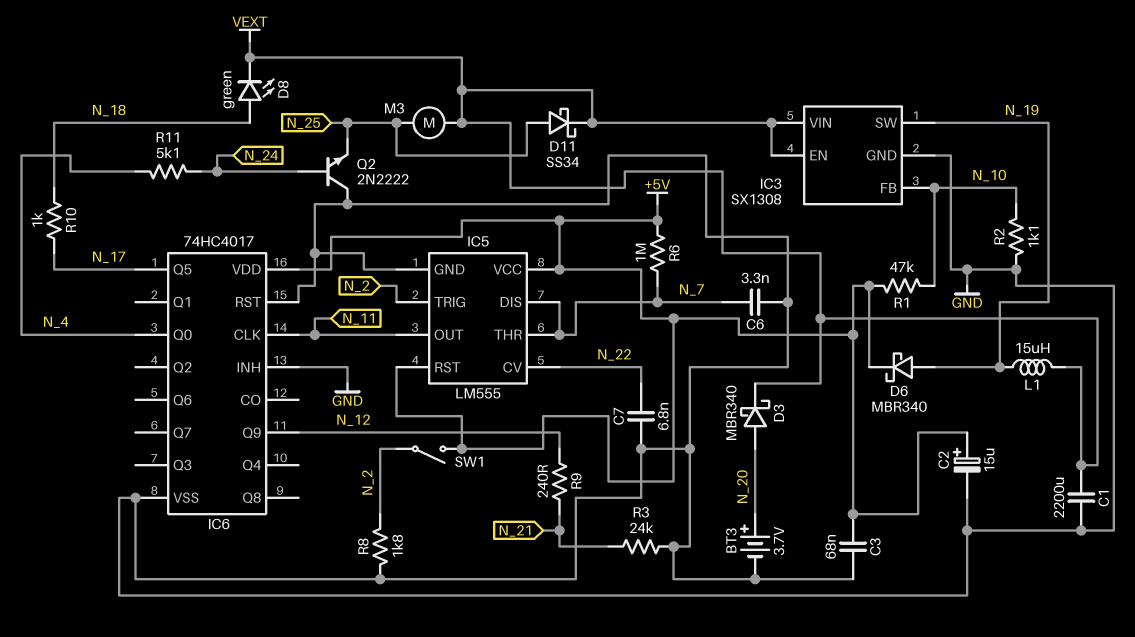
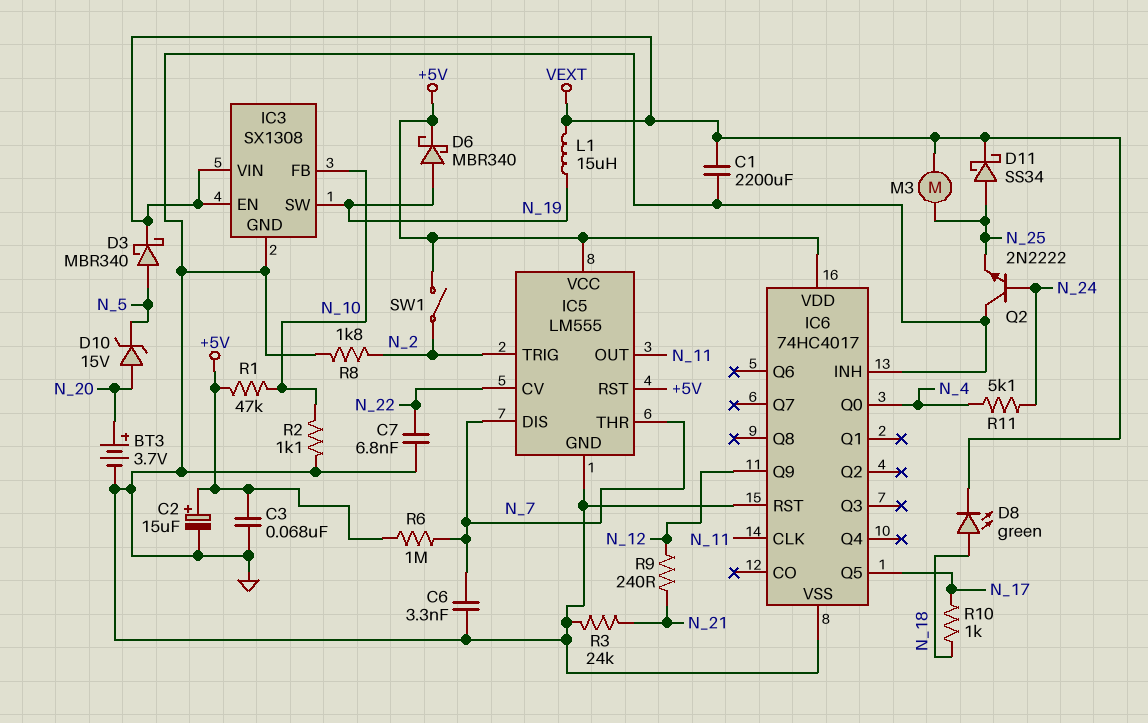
D3: schottky MBR340 (A N_20, K VEXT) -> schottky MBR340 (A N_5, K VEXT)
D10: none -> zener 15V (A N_20, K N_5)

